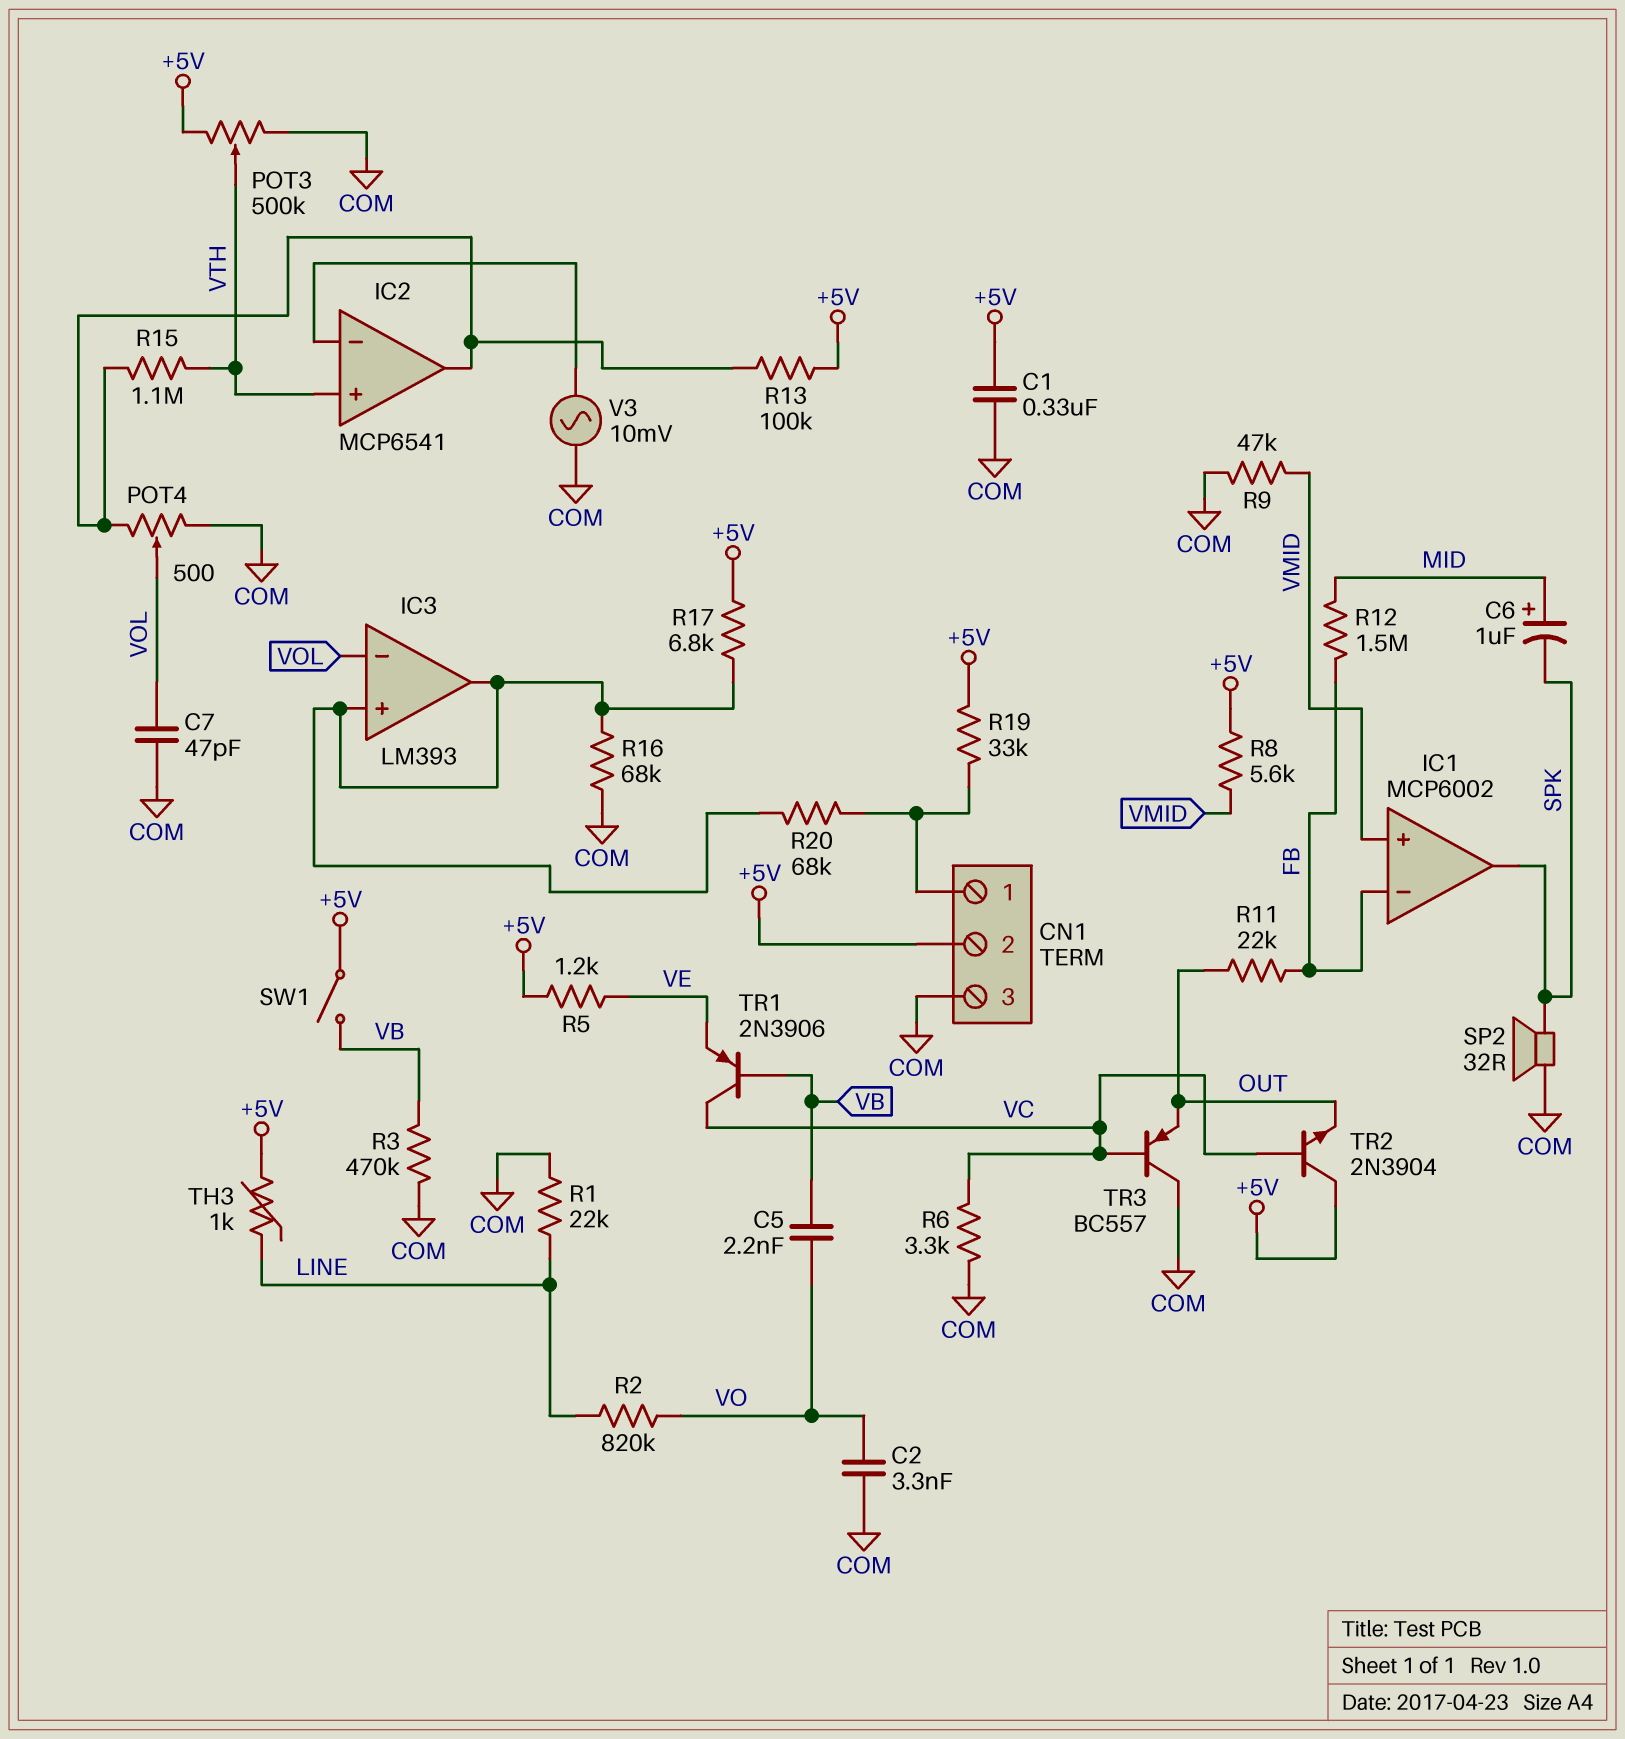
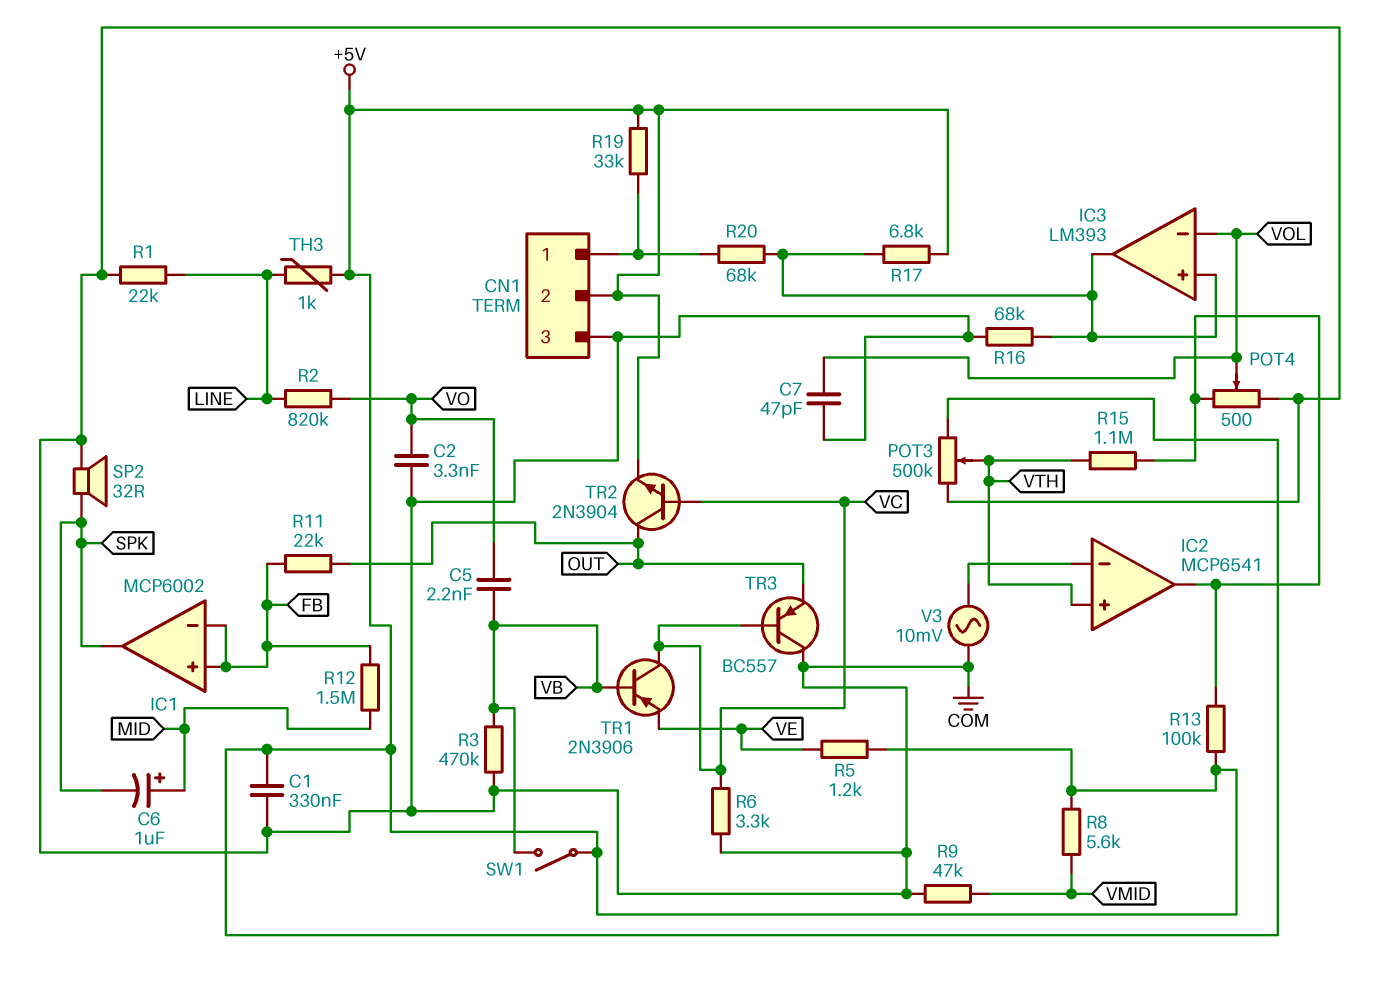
IC1 pin in+: VMID -> FB
TR2: NPN 2N3904 (B VC, C +5V, E OUT) -> NPN 2N3904 (B VC, C OUT, E +5V)

